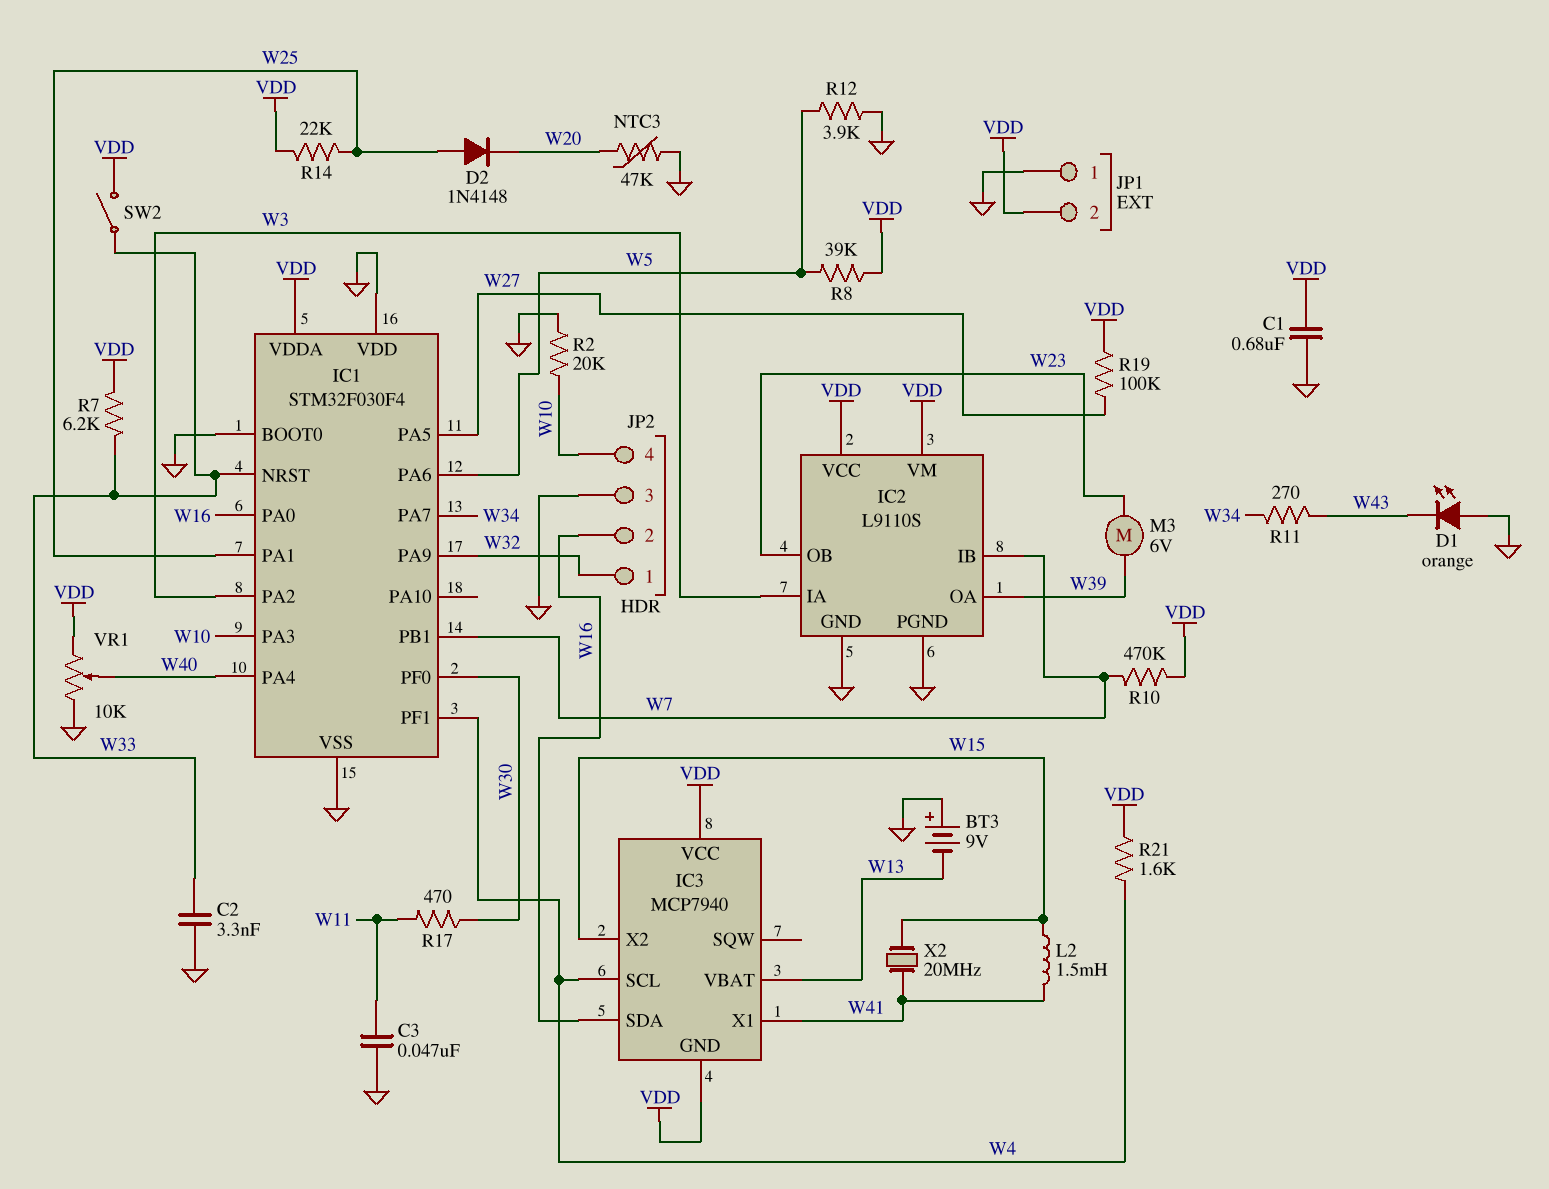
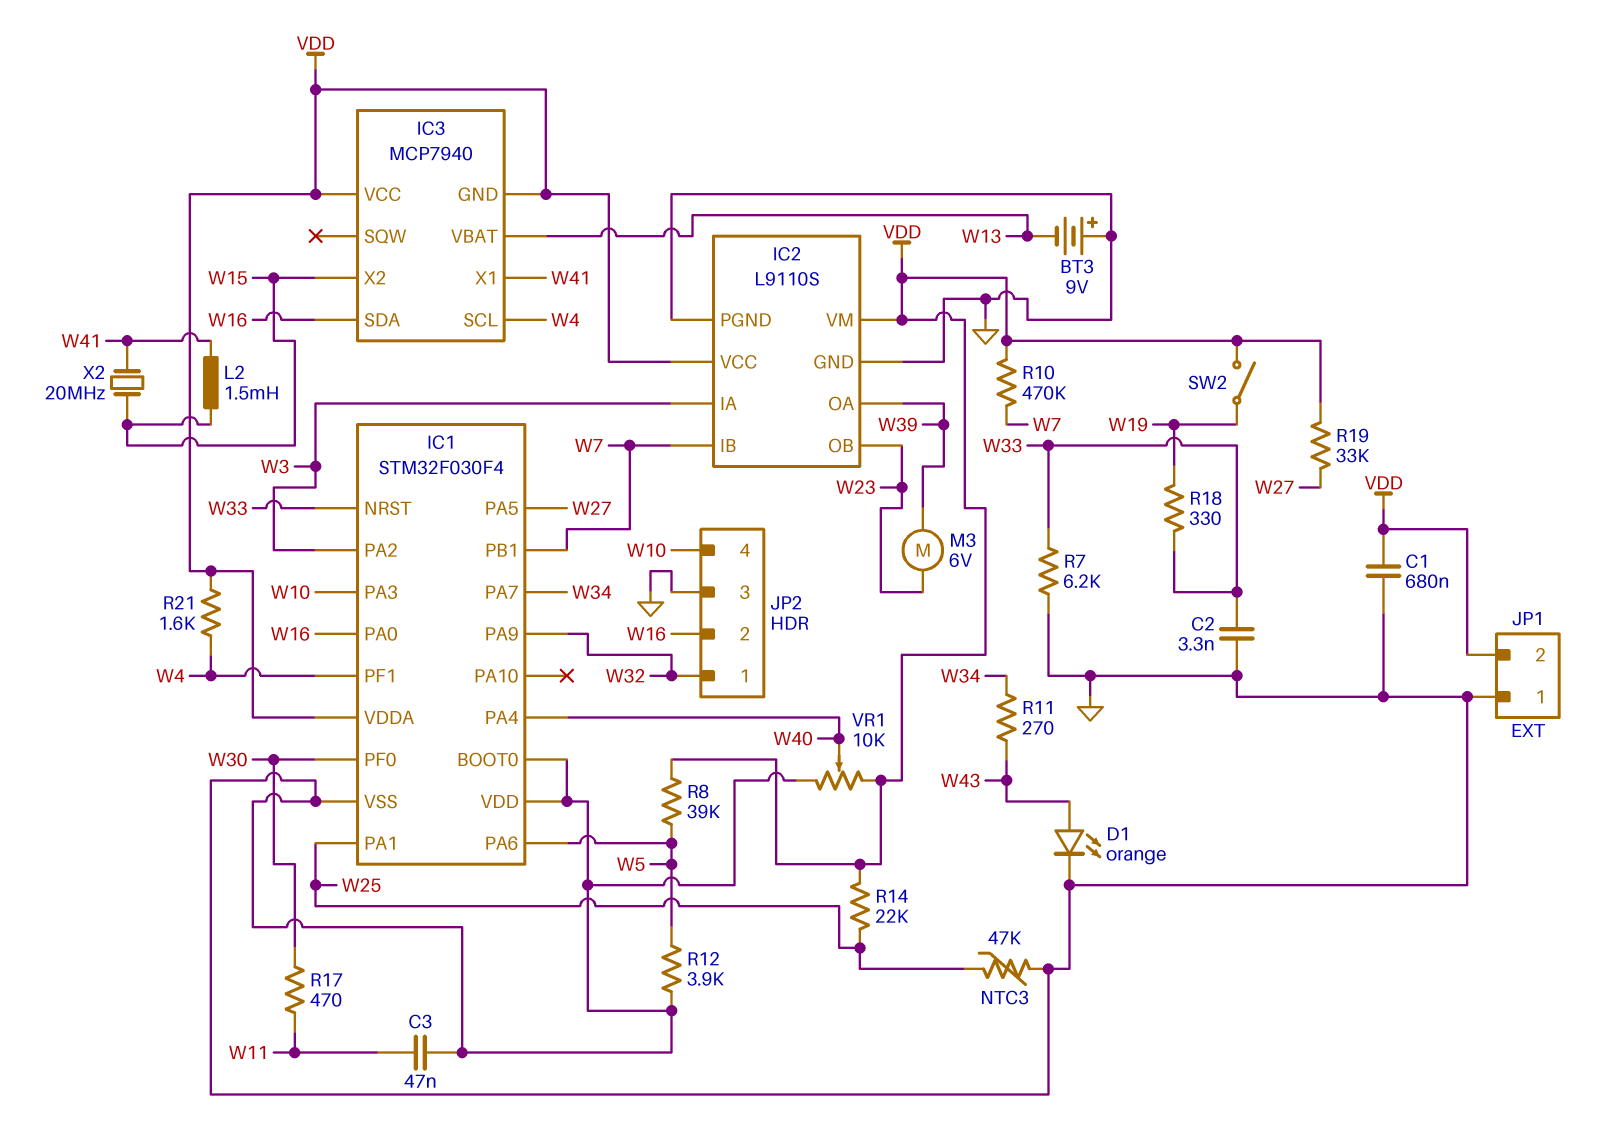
D1: LED orange (A GND, K W43) -> LED orange (A W43, K GND)
D2: diode 1N4148 (A W25, K W20) -> none
NTC3: 47k (GND, W20) -> 47k (GND, W25)
R2: 20k (GND, W10) -> none
R7: 6.2k (VDD, W33) -> 6.2k (GND, W33)
R18: none -> 330 (W19, W33)
R19: 100k (VDD, W27) -> 33k (VDD, W27)
SW2: switch (VDD, W33) -> switch (VDD, W19)

